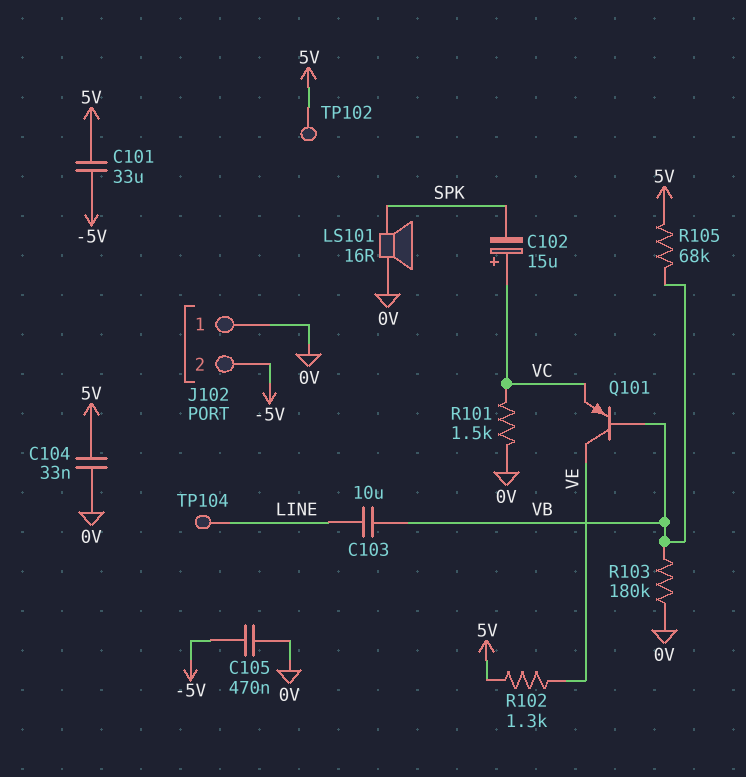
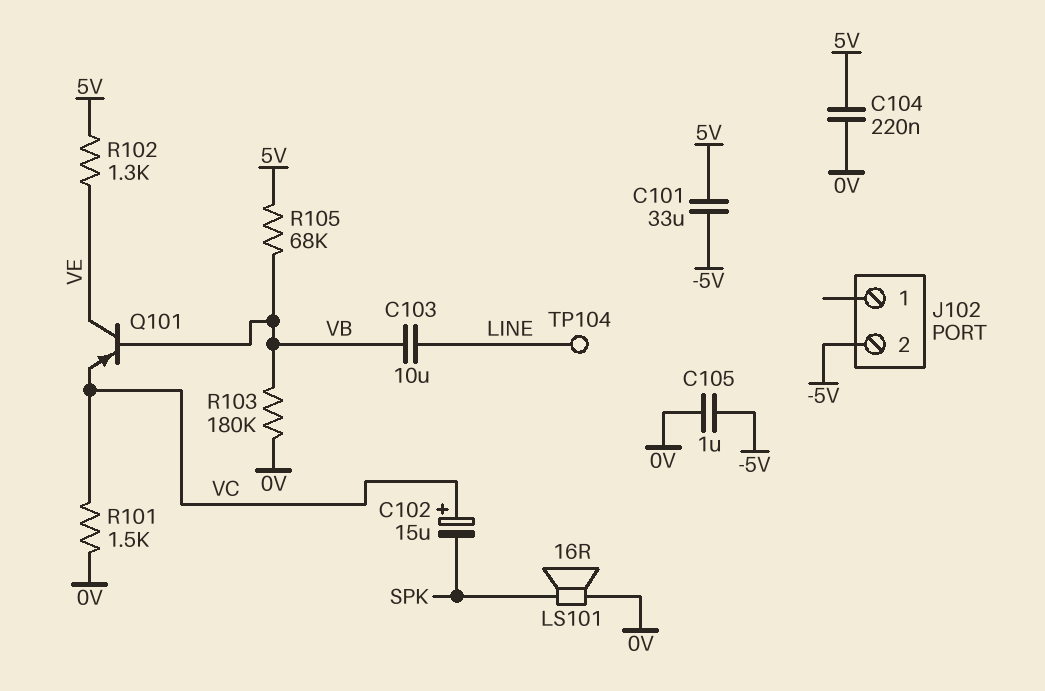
C104: 33nF (0V, 5V) -> 220nF (0V, 5V)
C105: 470nF (-5V, 0V) -> 1uF (-5V, 0V)
J102 pin 1: 0V -> none
TP102: test point (5V) -> none

